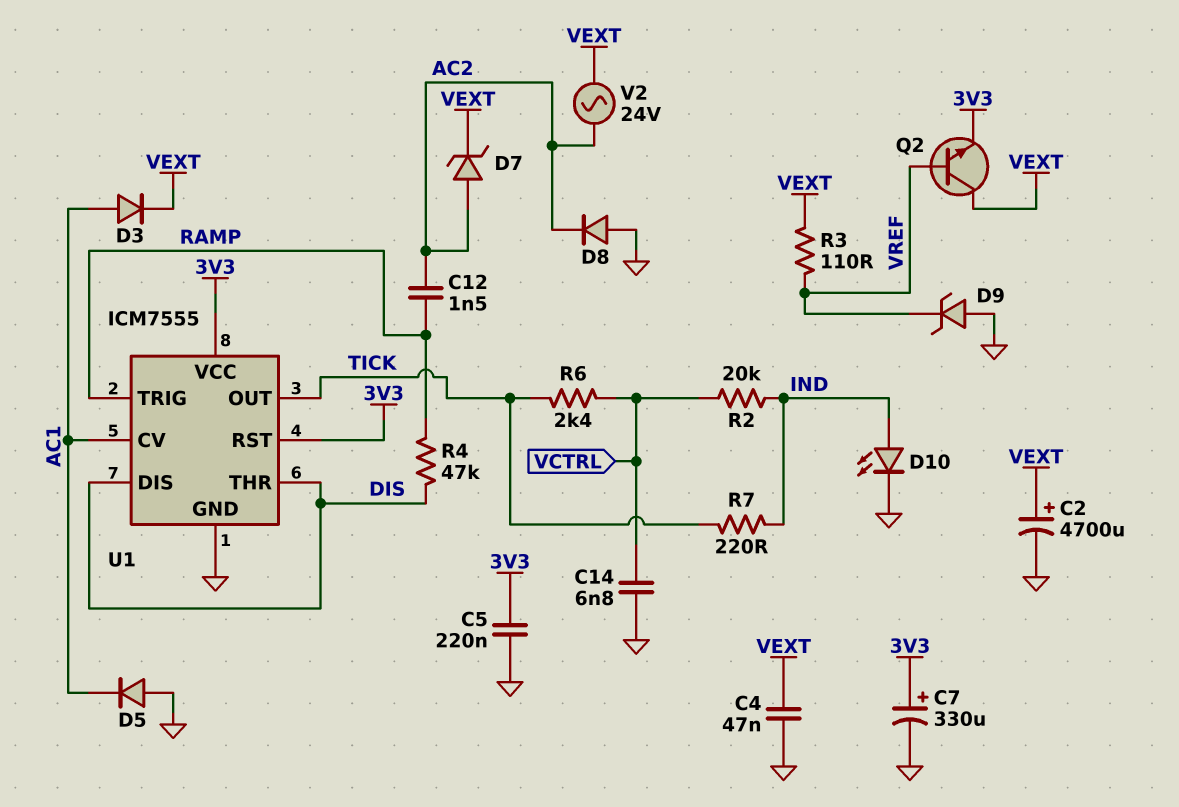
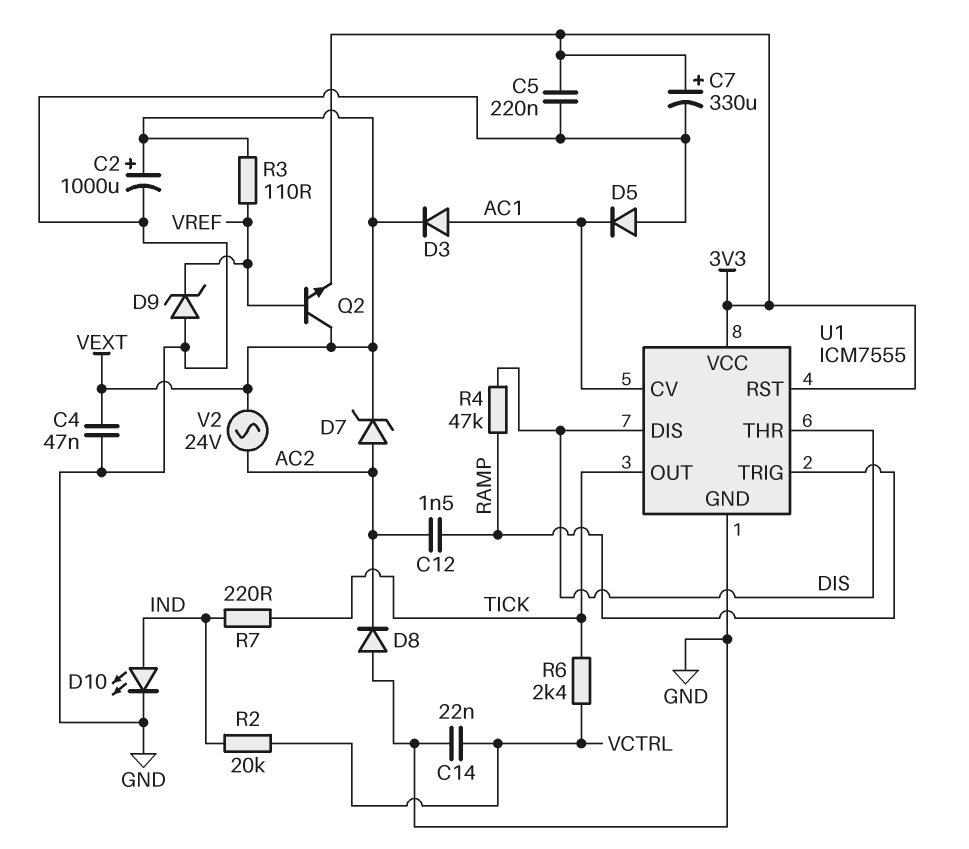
C2: 4700uF (plus VEXT, minus GND) -> 1000uF (plus VEXT, minus GND)
C14: 6.8nF (GND, VCTRL) -> 22nF (GND, VCTRL)

